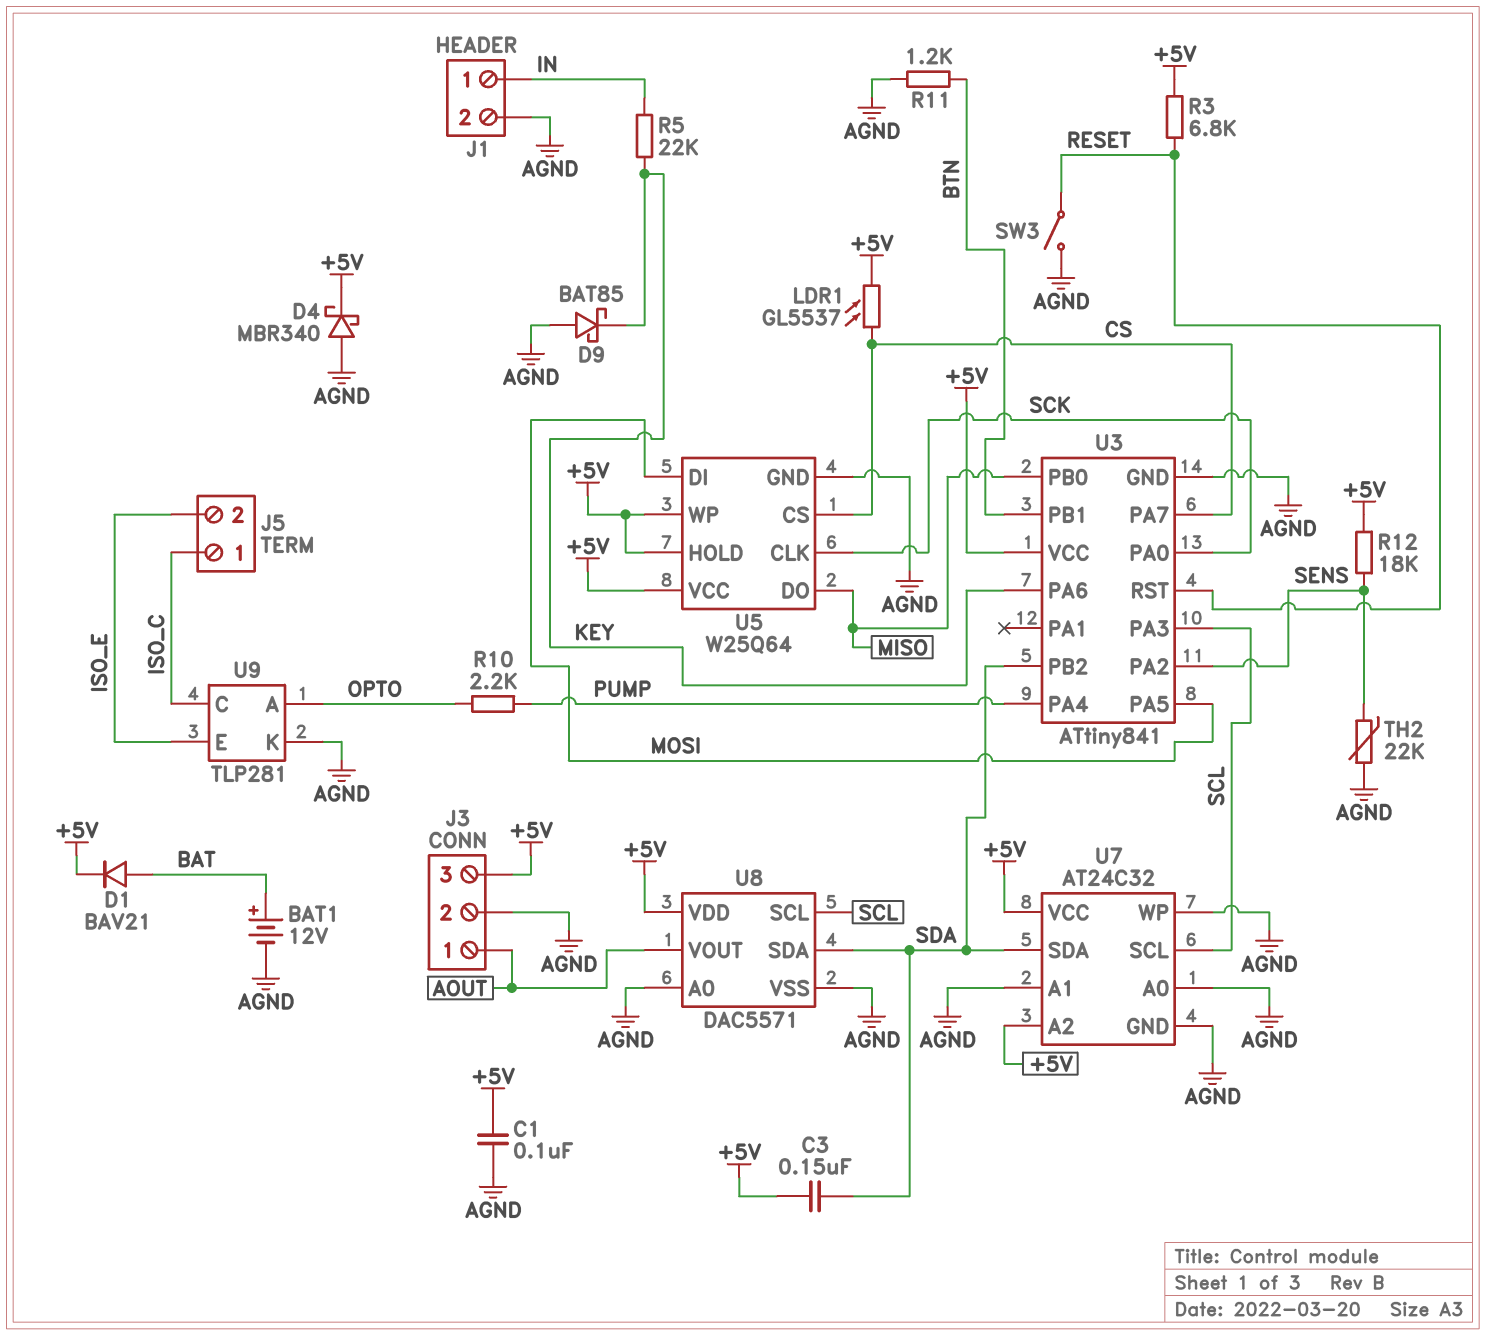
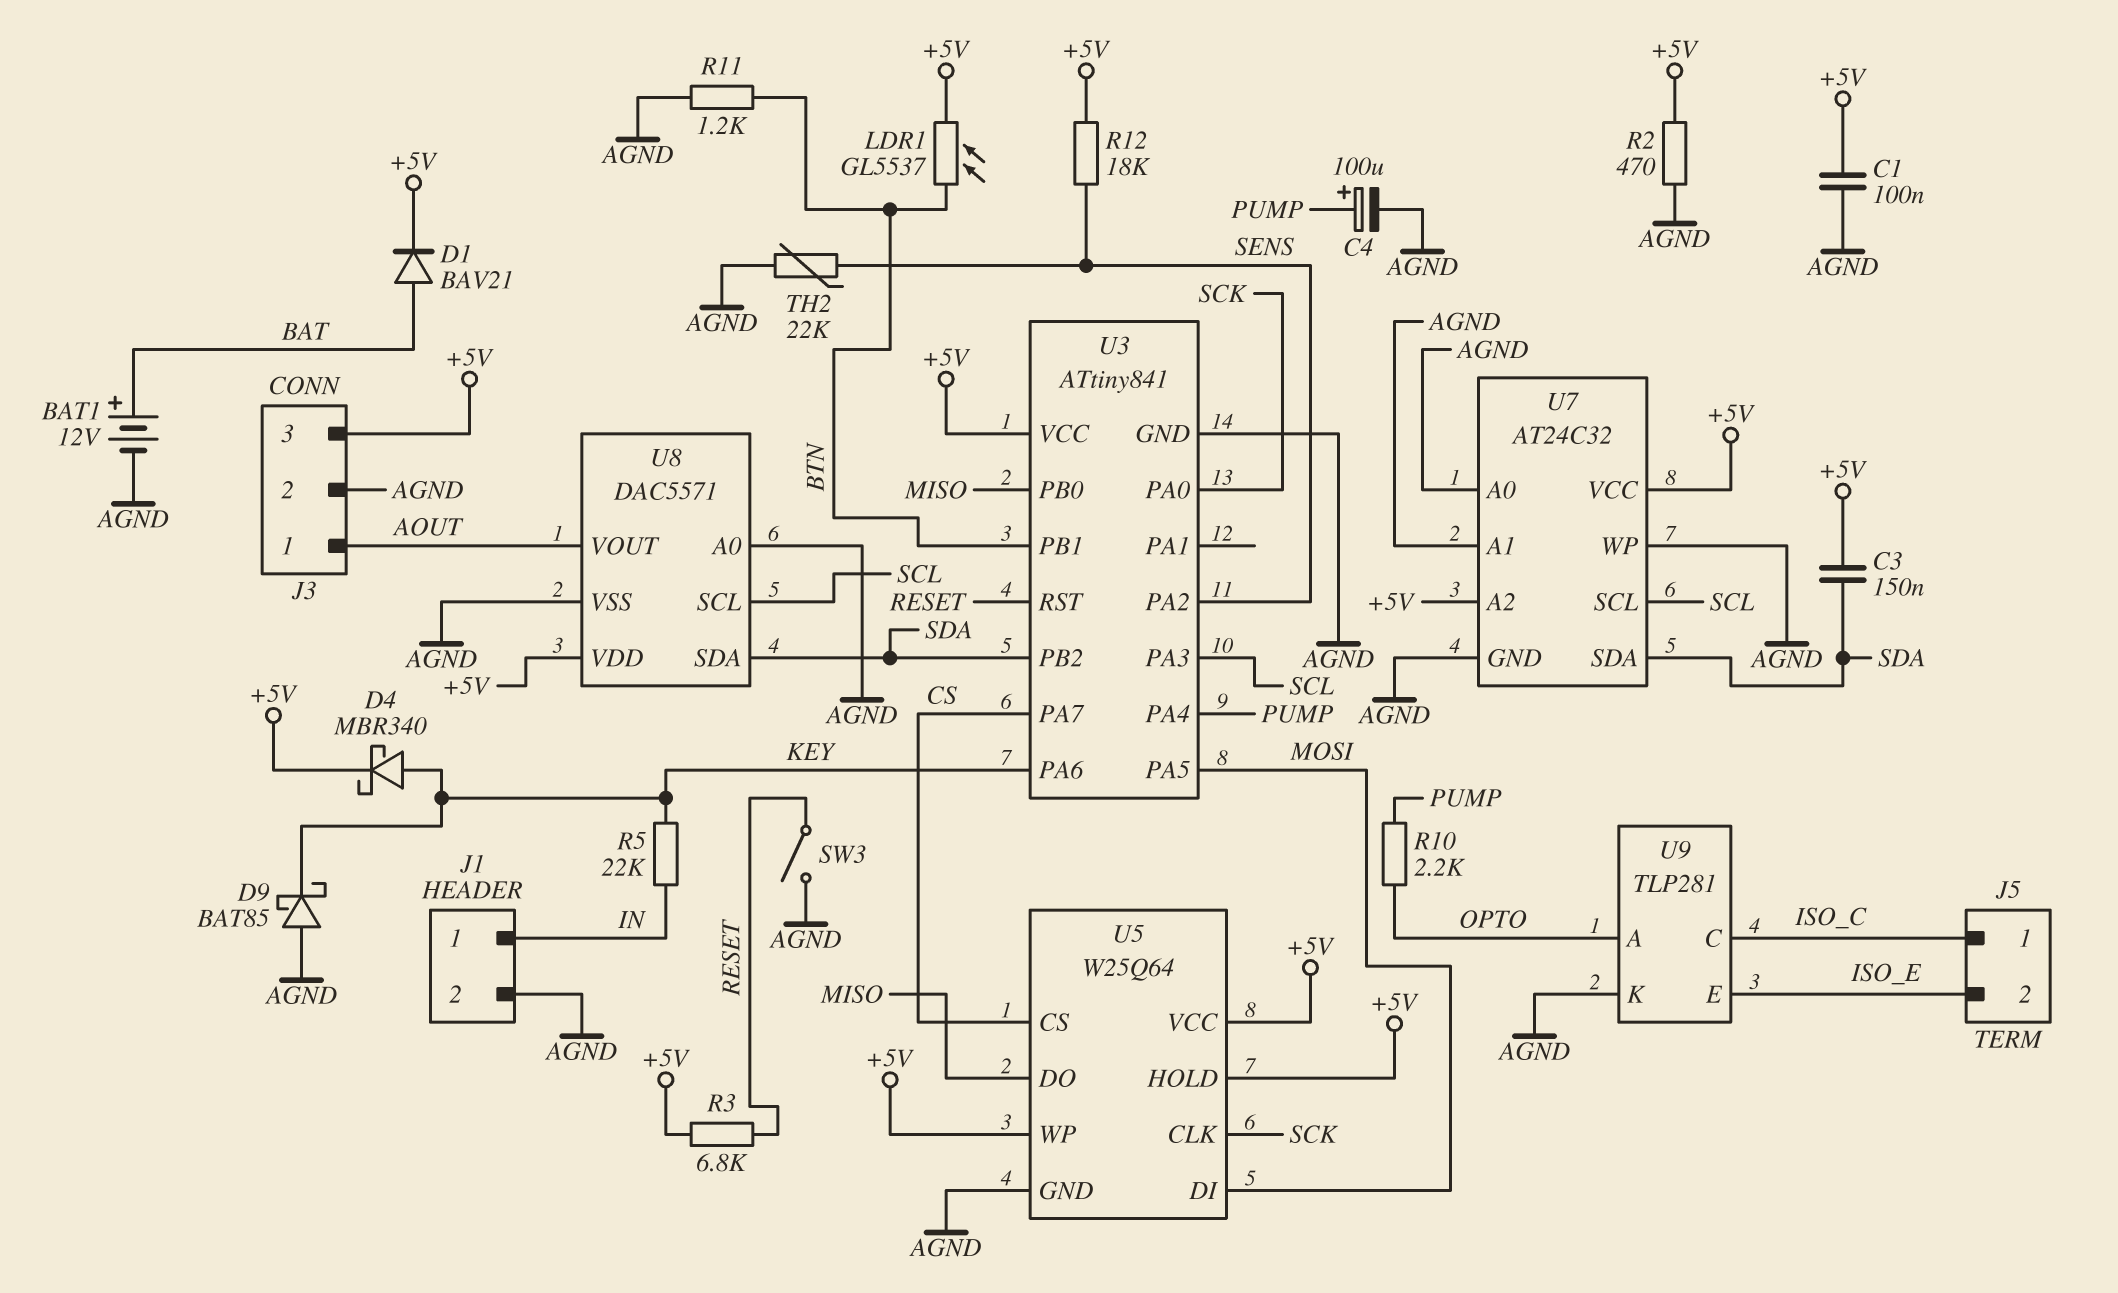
C4: none -> 100uF (plus PUMP, minus AGND)
D4: schottky MBR340 (A AGND, K +5V) -> schottky MBR340 (A KEY, K +5V)
LDR1: GL5537 (+5V, CS) -> GL5537 (+5V, BTN)
R2: none -> 470 (+5V, AGND)

